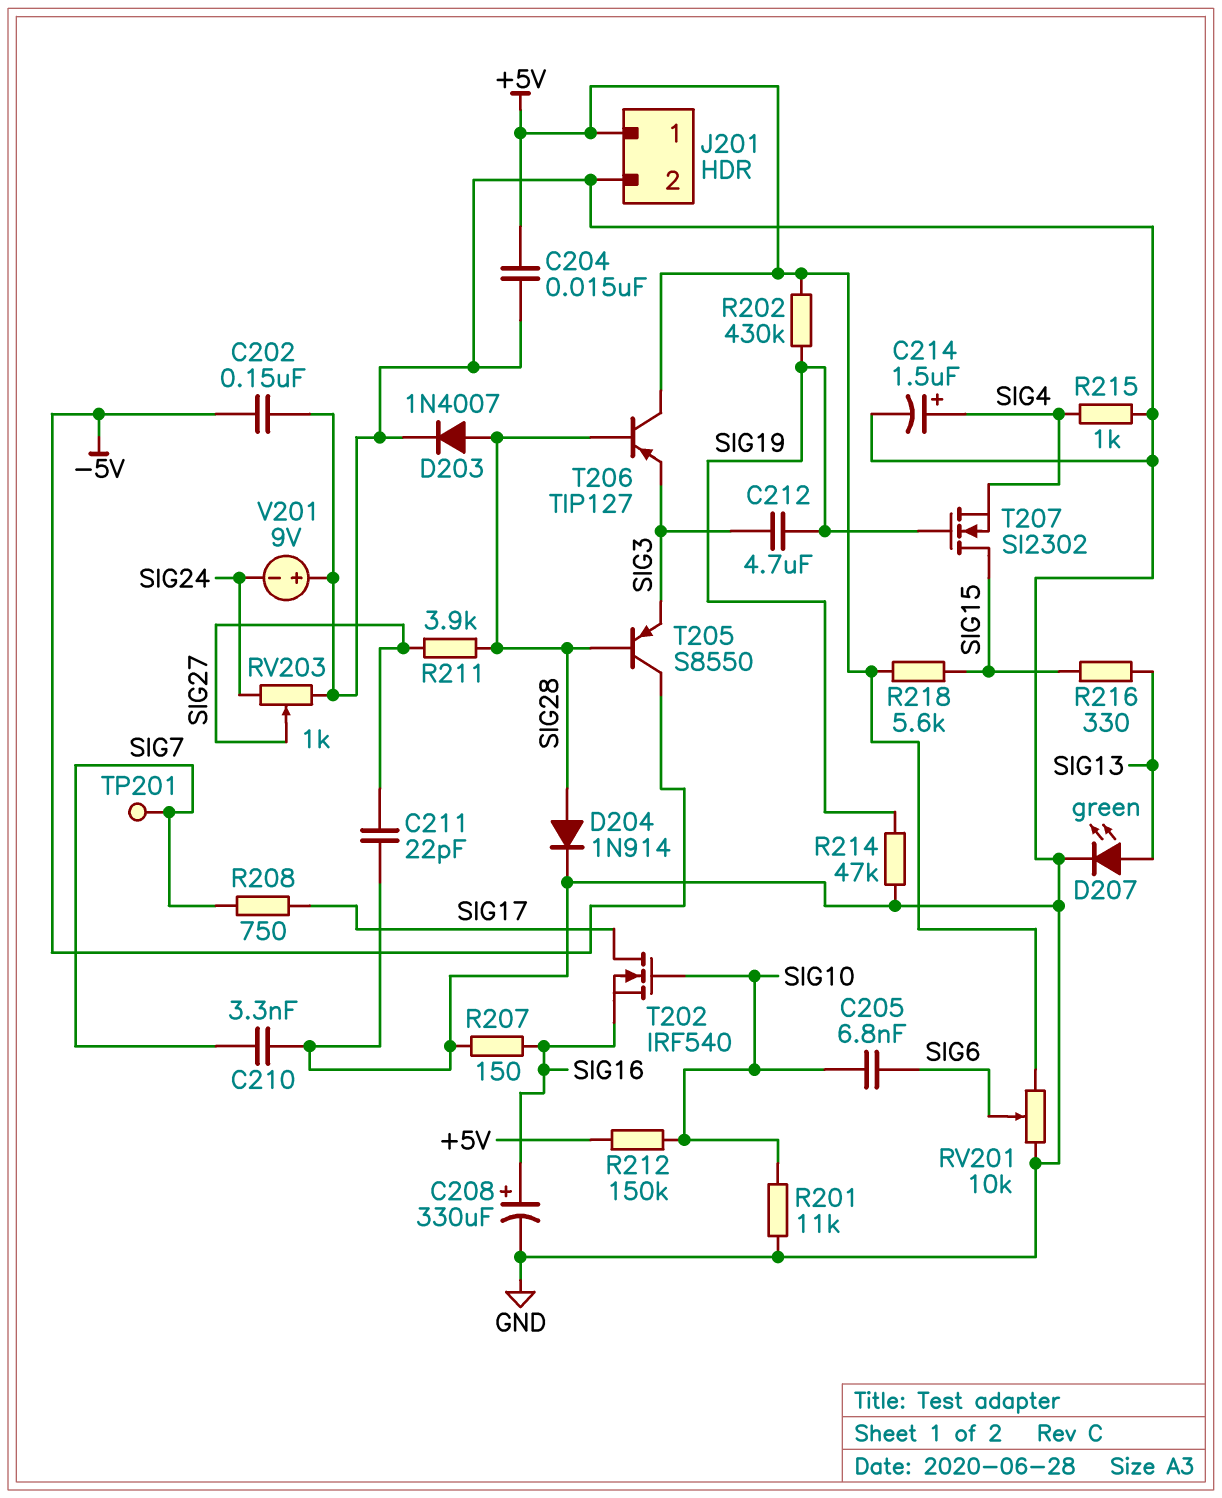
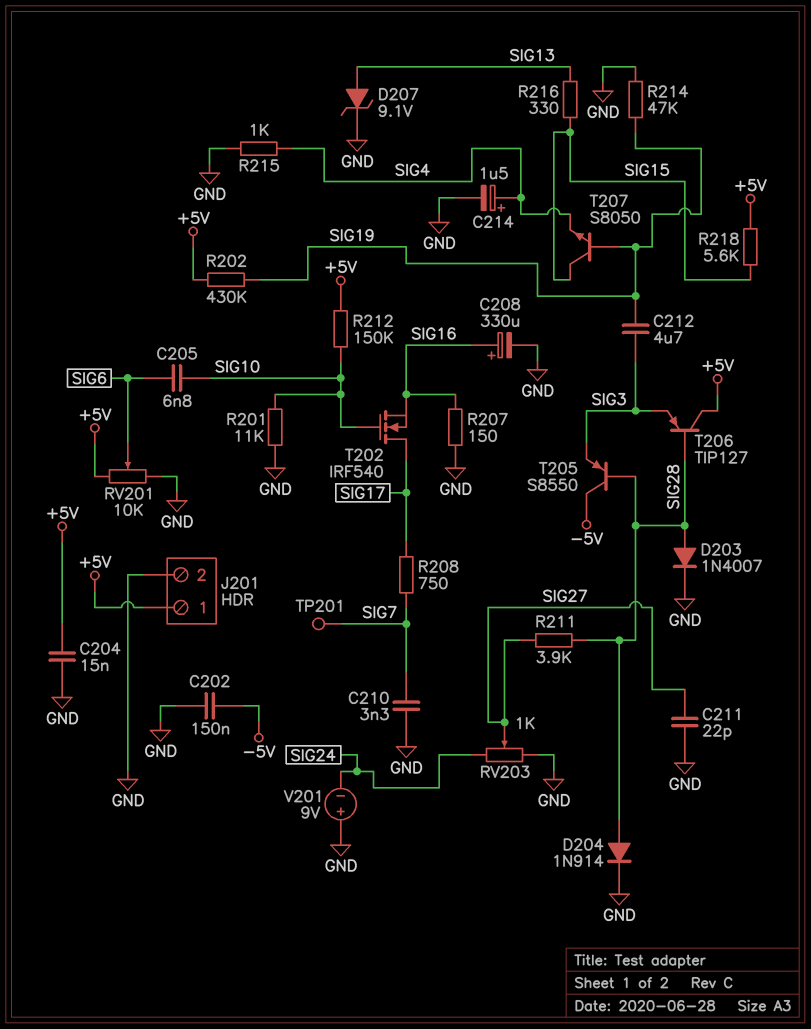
D207: LED green (A SIG13, K GND) -> zener 9.1V (A SIG13, K GND)
T207: NMOS SI2302 (G SIG19, D SIG15, S SIG4) -> NPN S8050 (B SIG19, C SIG15, E SIG4)

